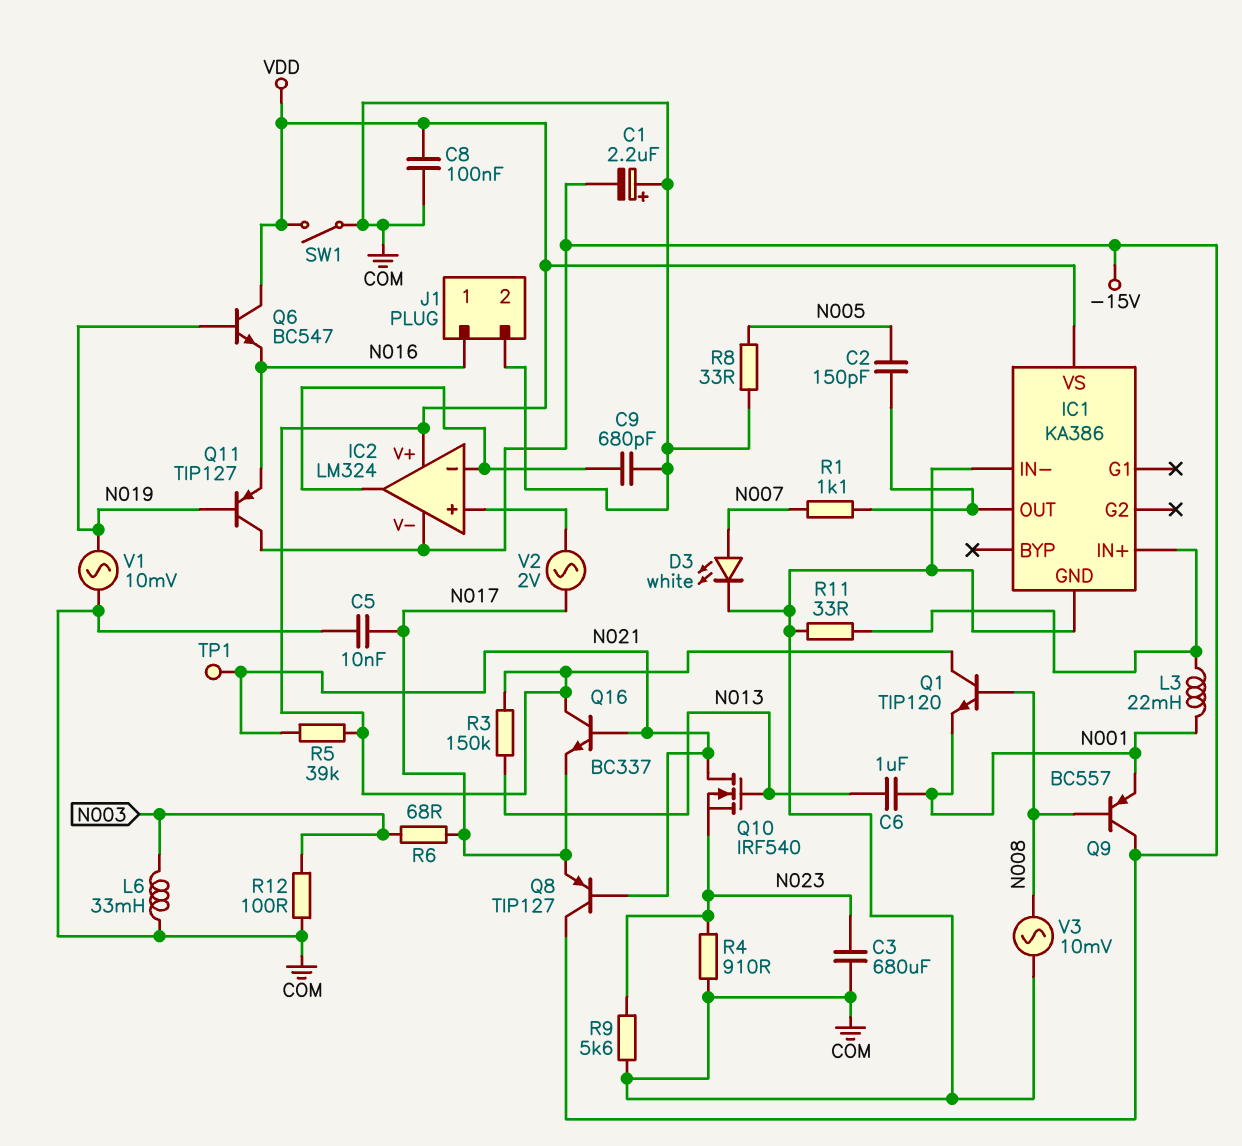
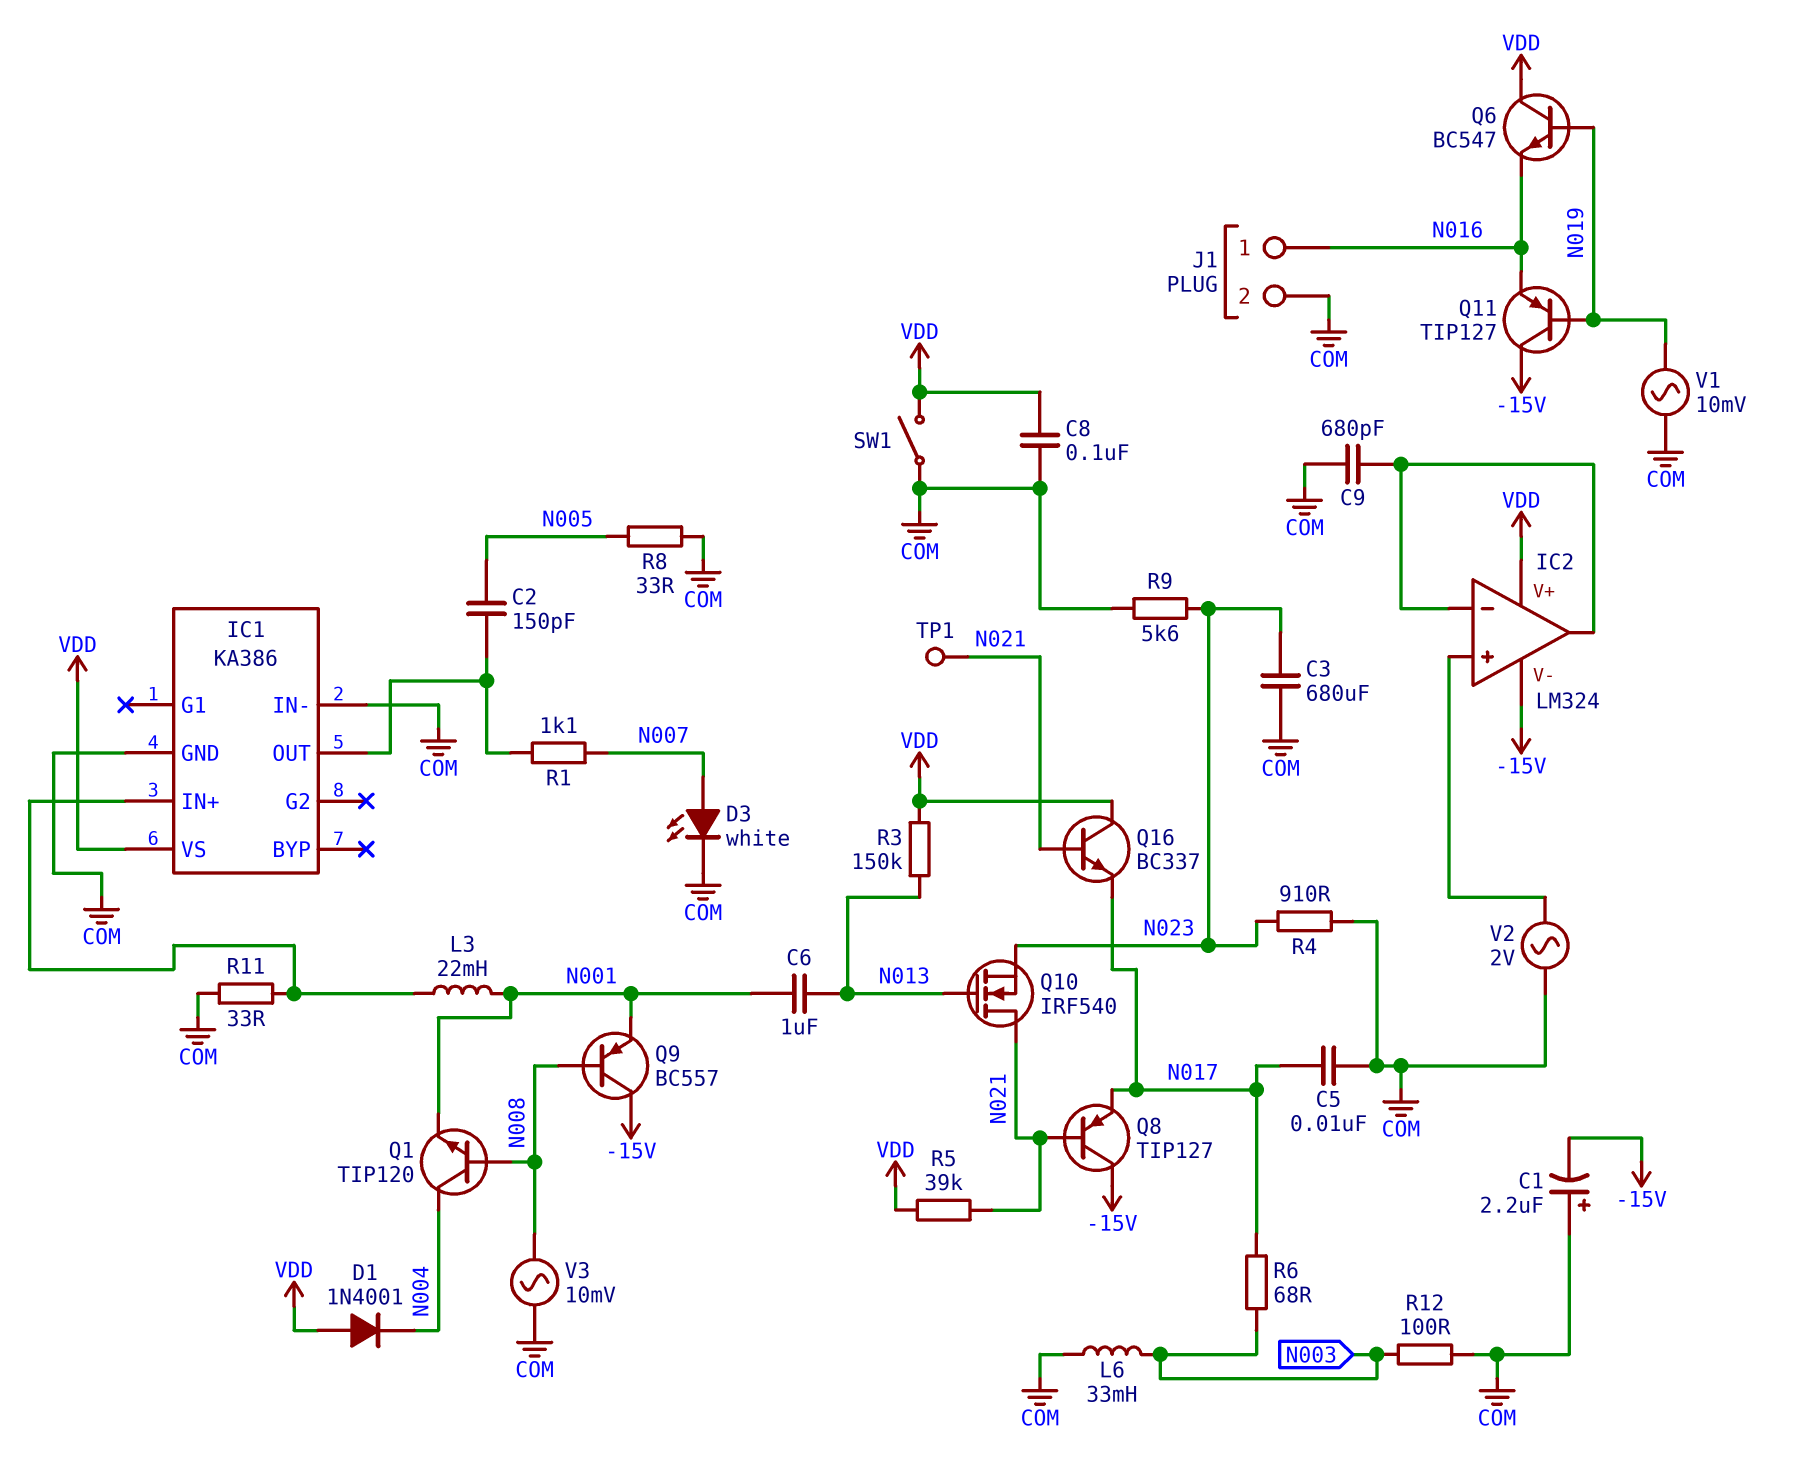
D1: none -> diode 1N4001 (A VDD, K N004)
Q1: NPN TIP120 (B N008, C VDD, E N001) -> NPN TIP120 (B N008, C N004, E N001)
V2: AC 2V (IC2/in+, N017) -> AC 2V (COM, IC2/in+)

